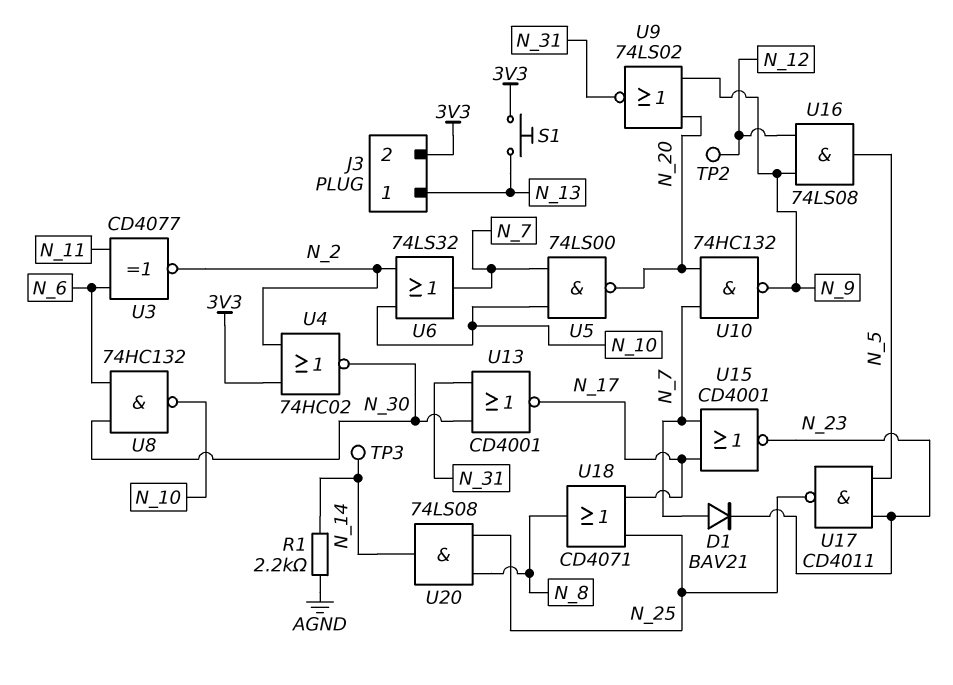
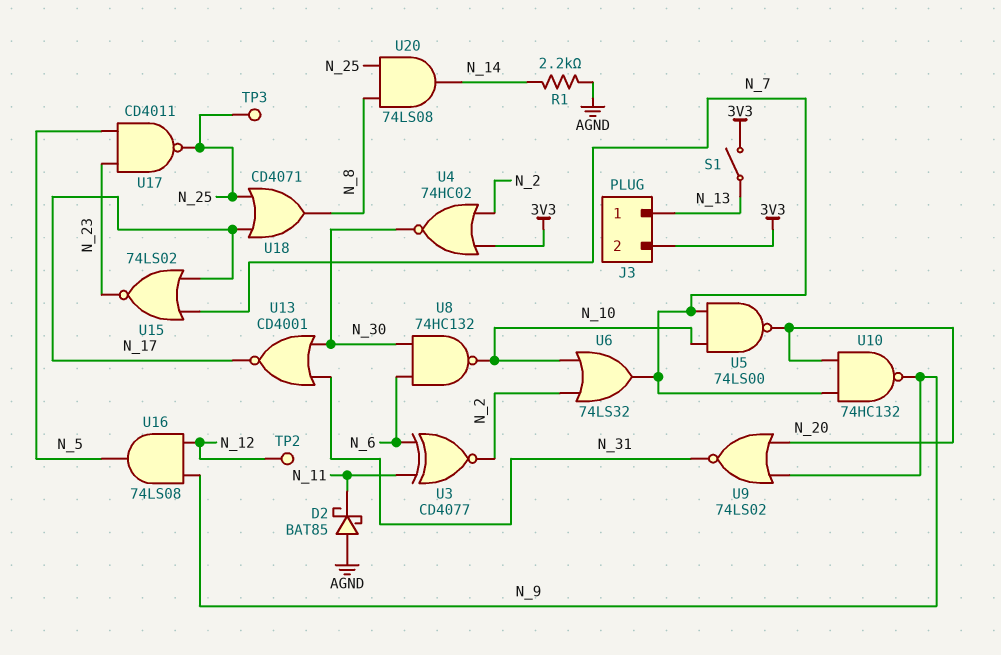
D1: diode BAV21 (A N_7, K N_23) -> none
D2: none -> schottky BAT85 (A AGND, K N_11)
S1: button (3V3, N_13) -> switch (3V3, N_13)
TP3: test point (N_14) -> test point (N_25)
U15: NOR CD4001 (in N_7, in N_17, out N_23) -> NOR 74LS02 (in N_7, in N_17, out N_23)

